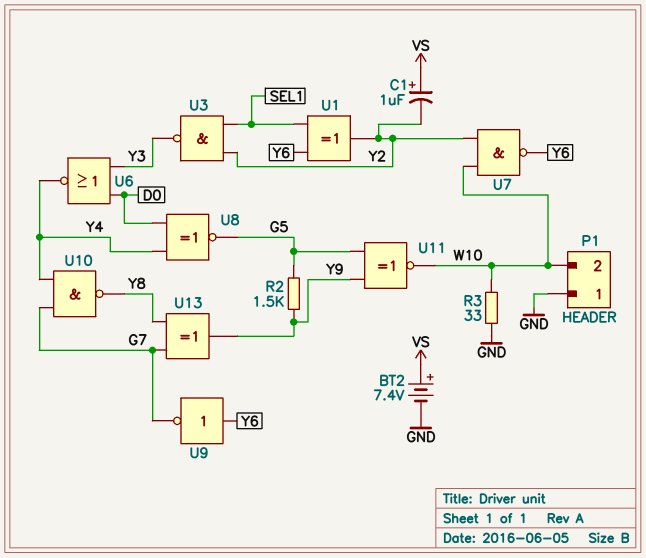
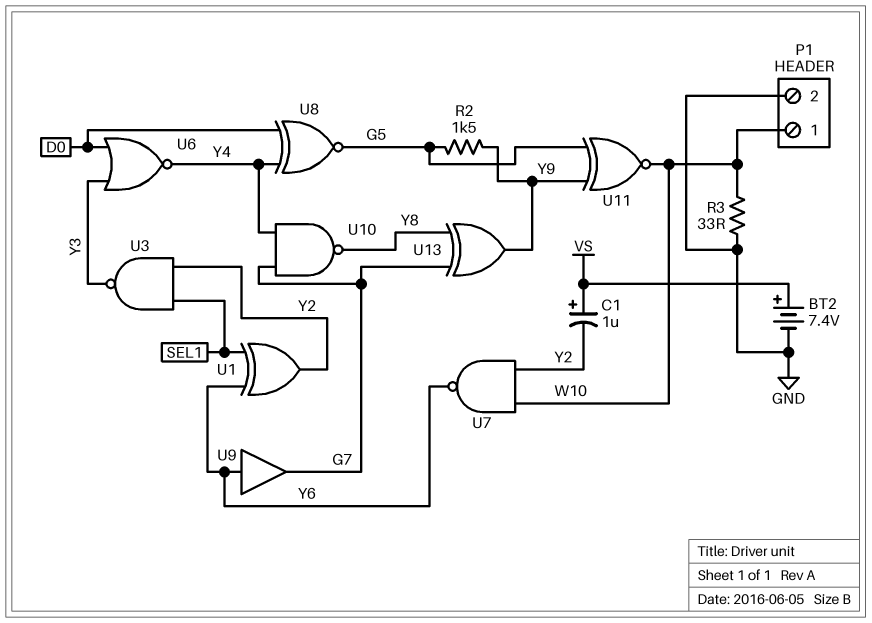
P1 pin 1: GND -> W10
P1 pin 2: W10 -> GND
U9: NOT (in Y6, out G7) -> buffer (in Y6, out G7)

